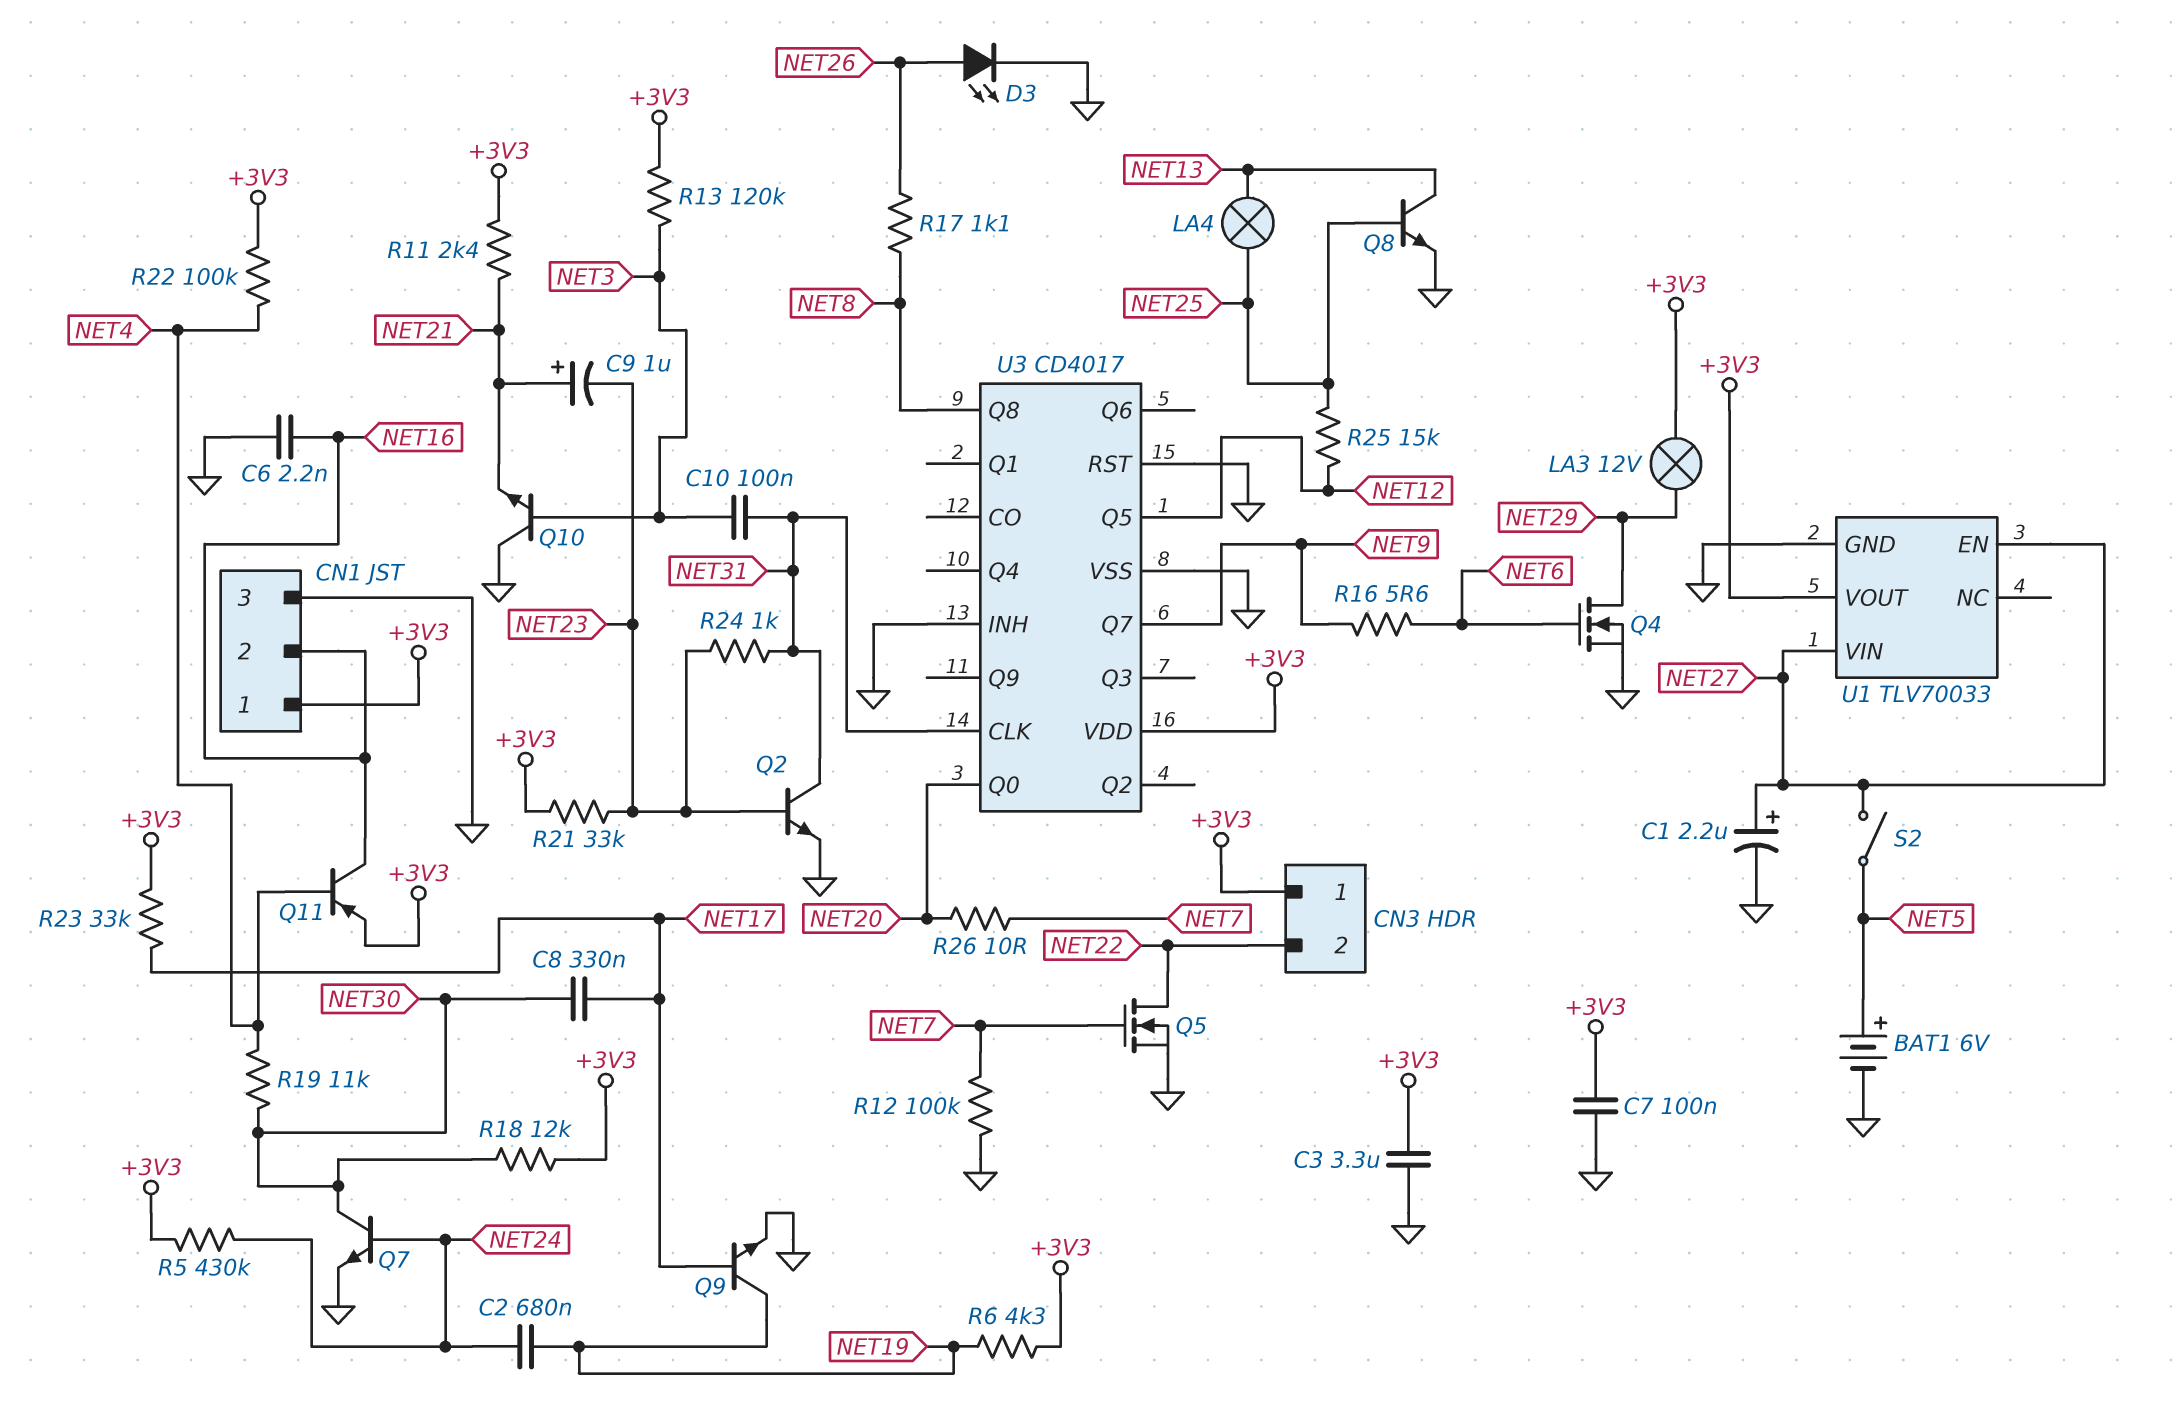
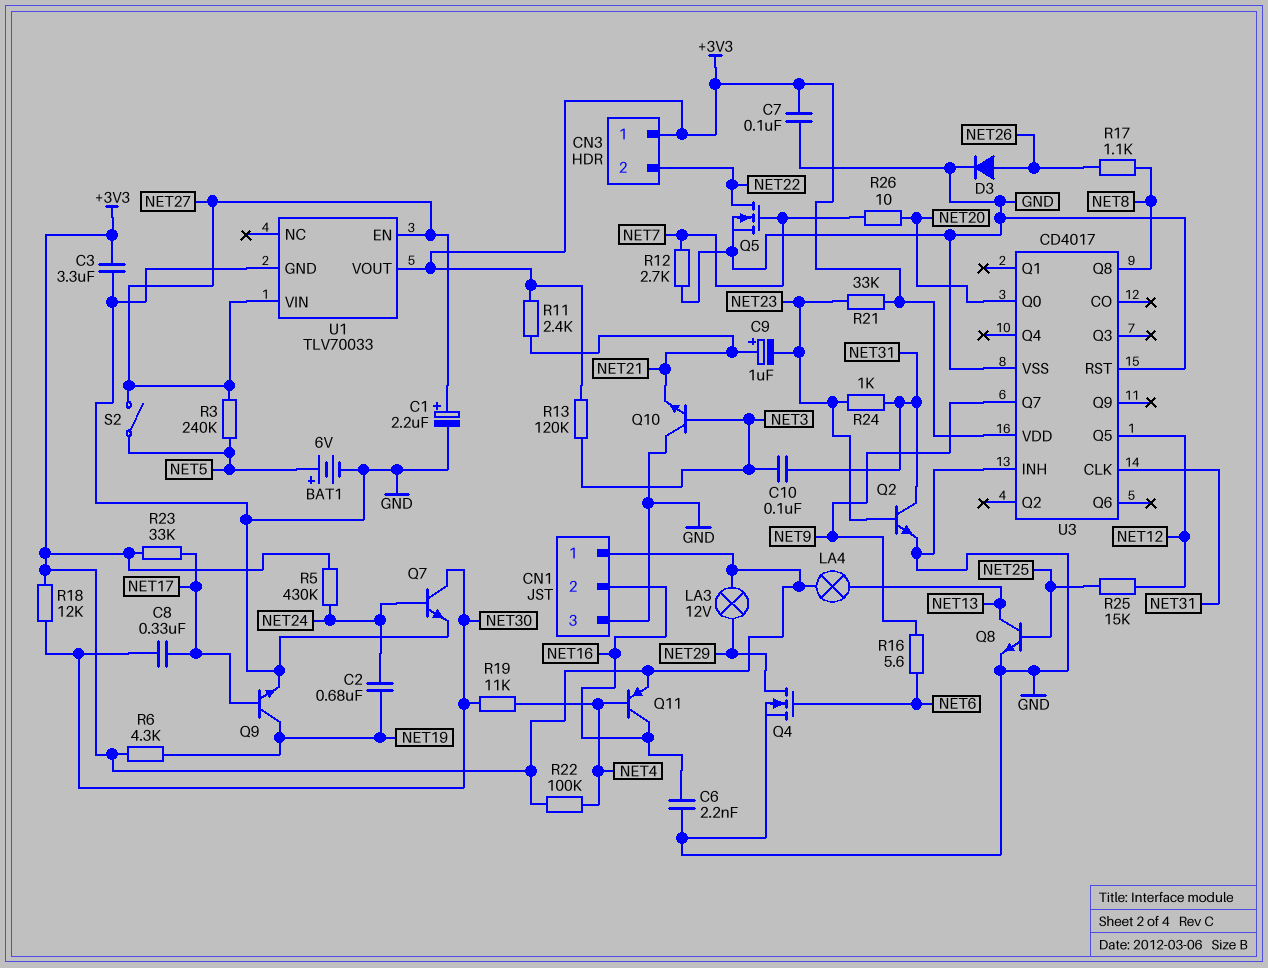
D3: LED (A NET26, K GND) -> diode (A NET26, K GND)
LA4: lamp (NET13, NET25) -> lamp (+3V3, NET13)
R3: none -> 240k (NET5, NET27)
R12: 100k (GND, NET7) -> 2.7k (GND, NET7)

